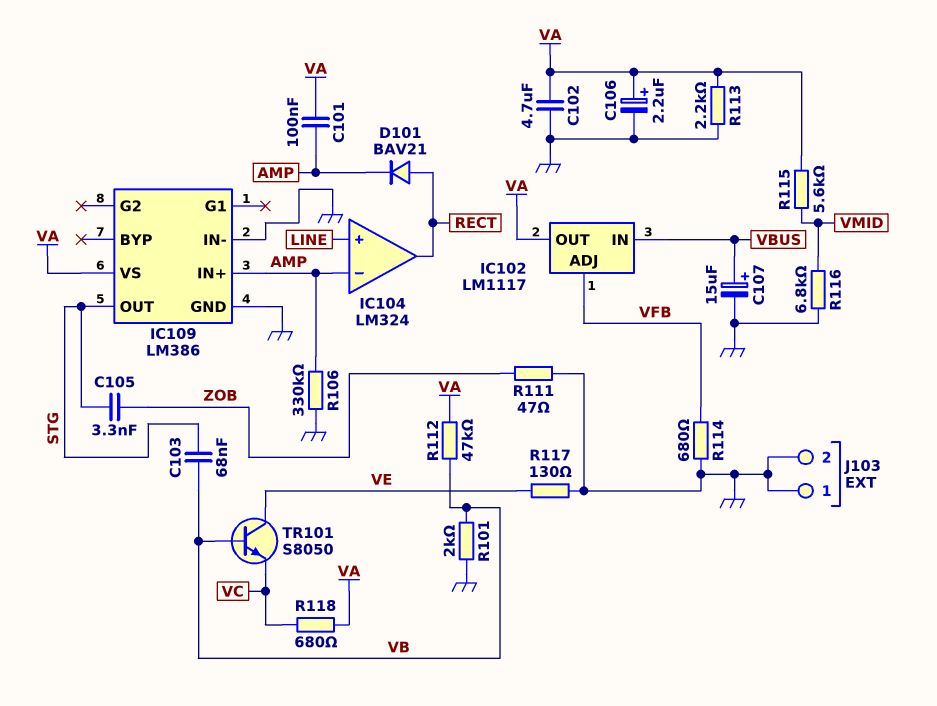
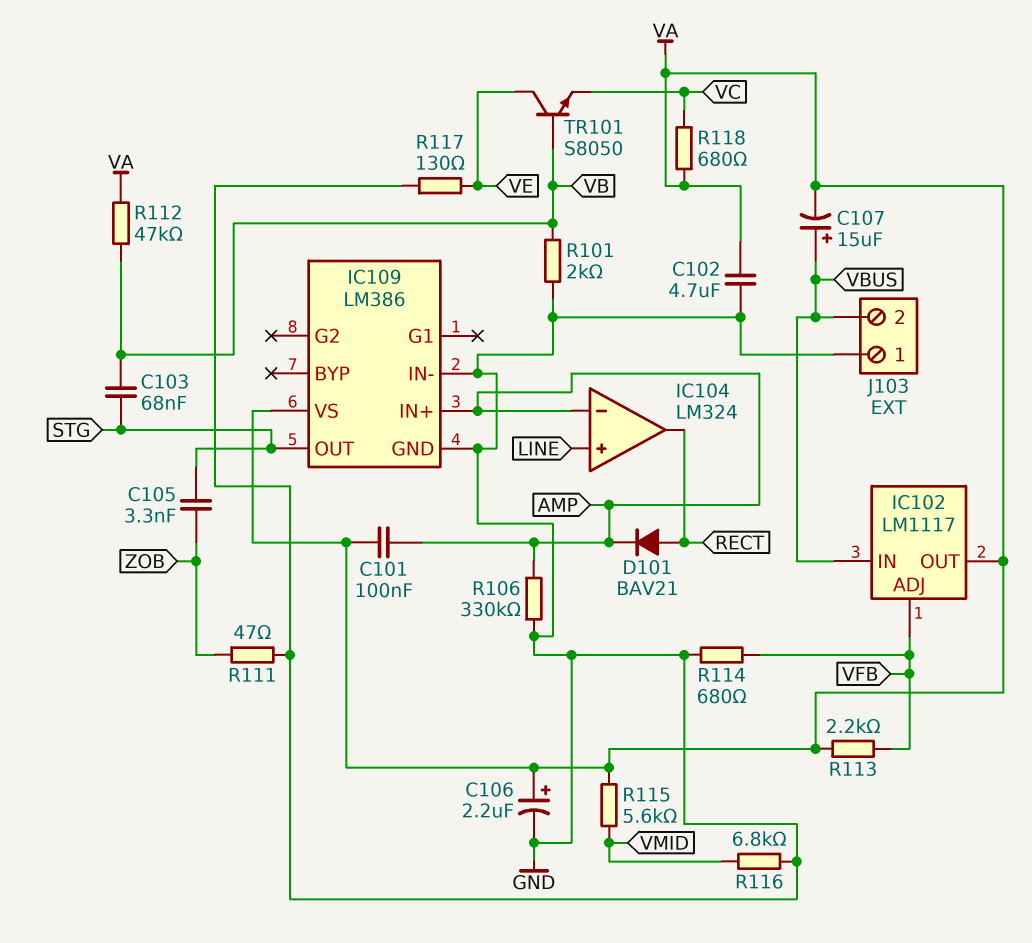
C107: 15uF (plus VBUS, minus GND) -> 15uF (plus VBUS, minus VA)
J103 pin 2: GND -> VBUS
R113: 2.2k (GND, VA) -> 2.2k (VA, VFB)

